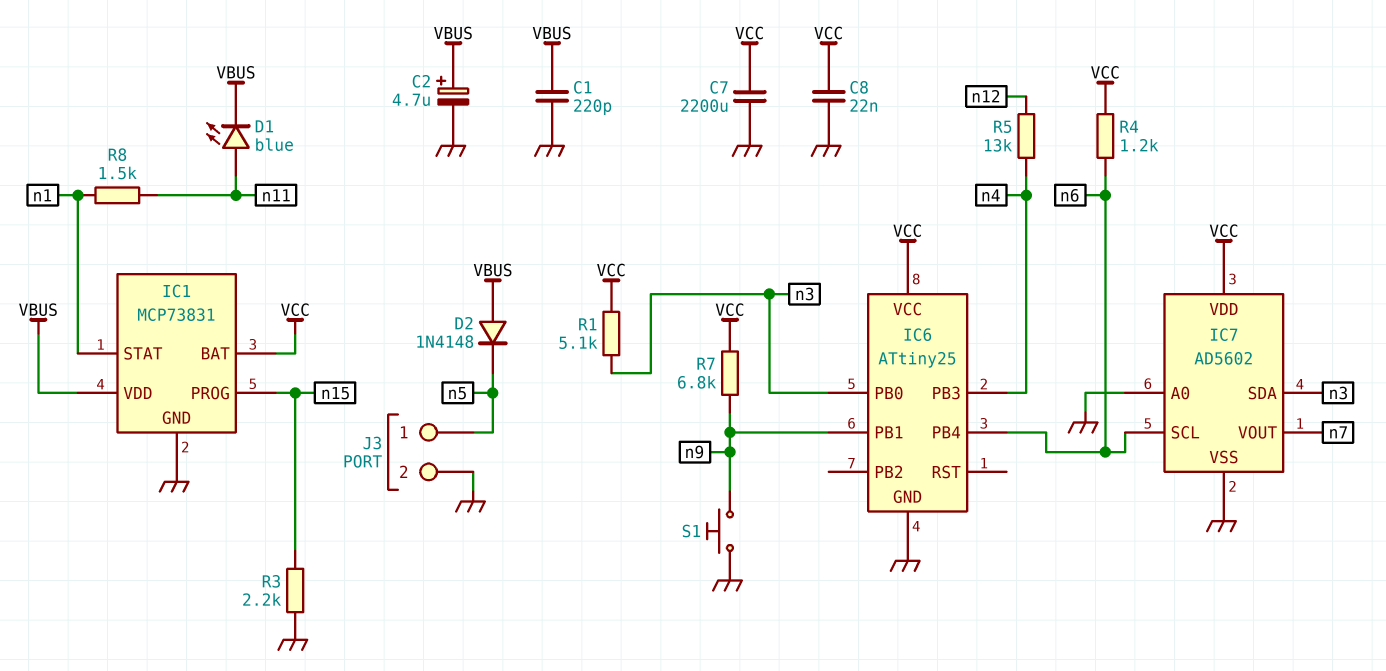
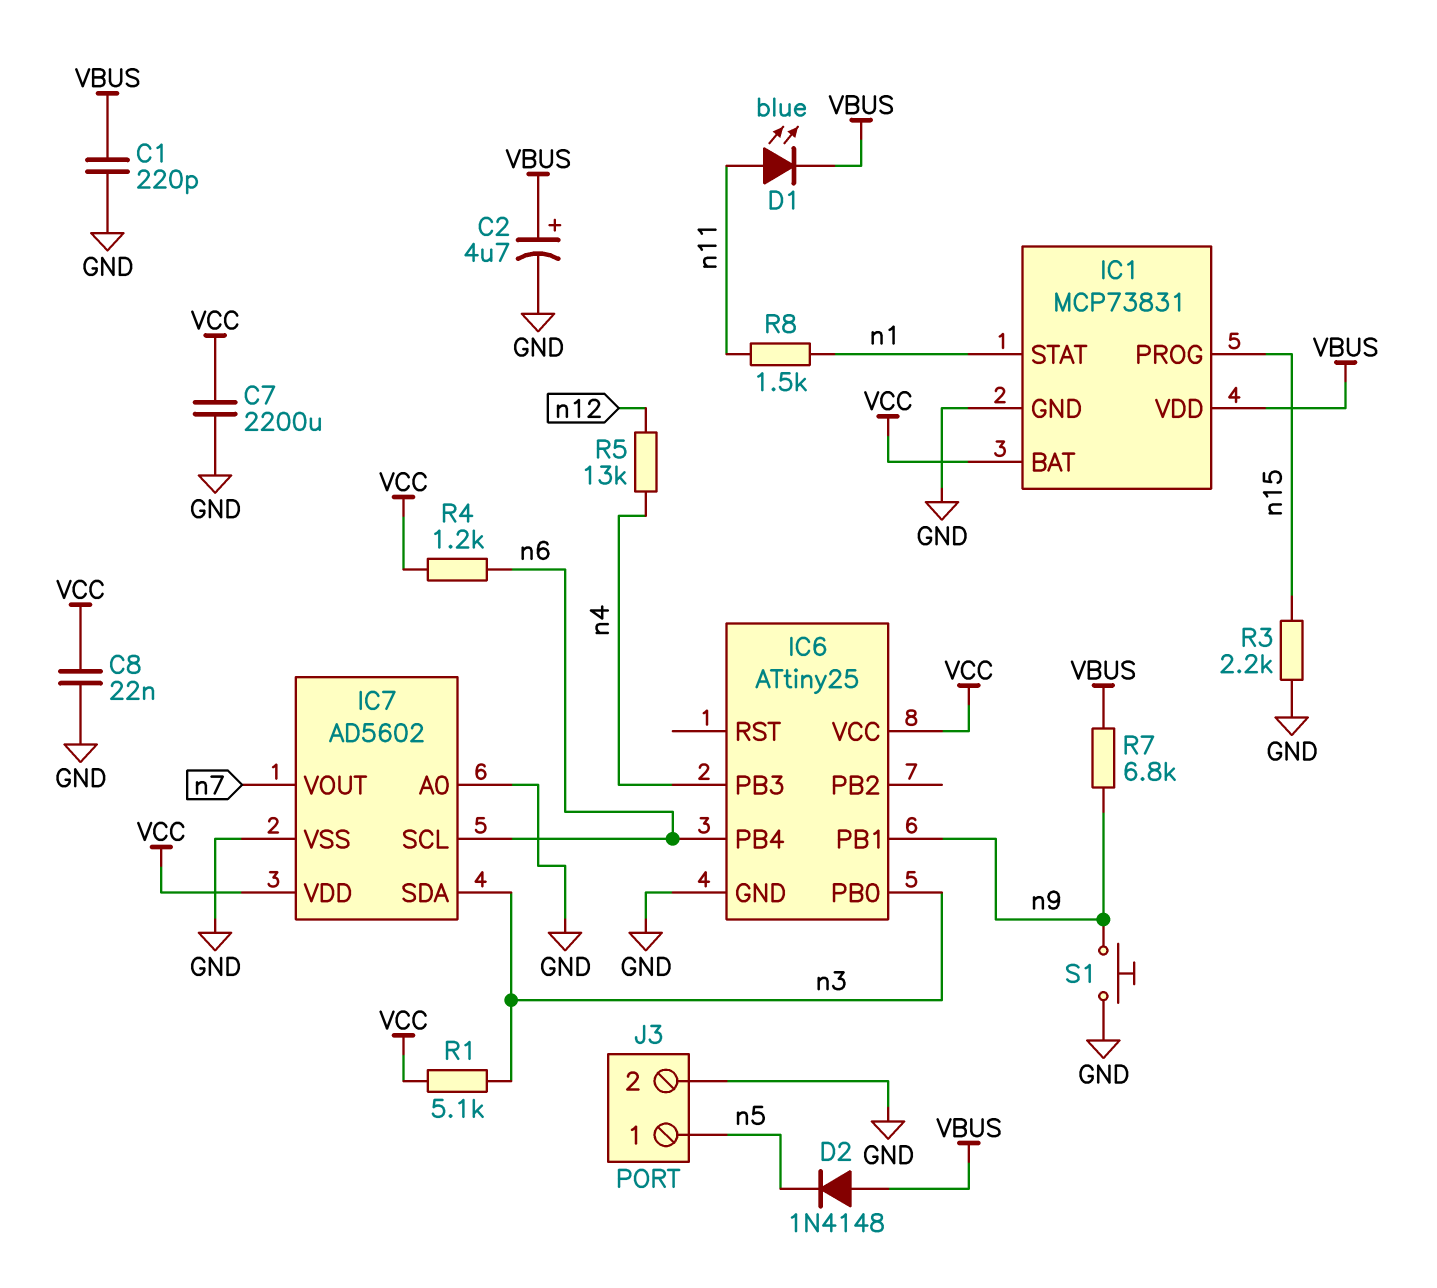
R7: 6.8k (VCC, n9) -> 6.8k (VBUS, n9)

